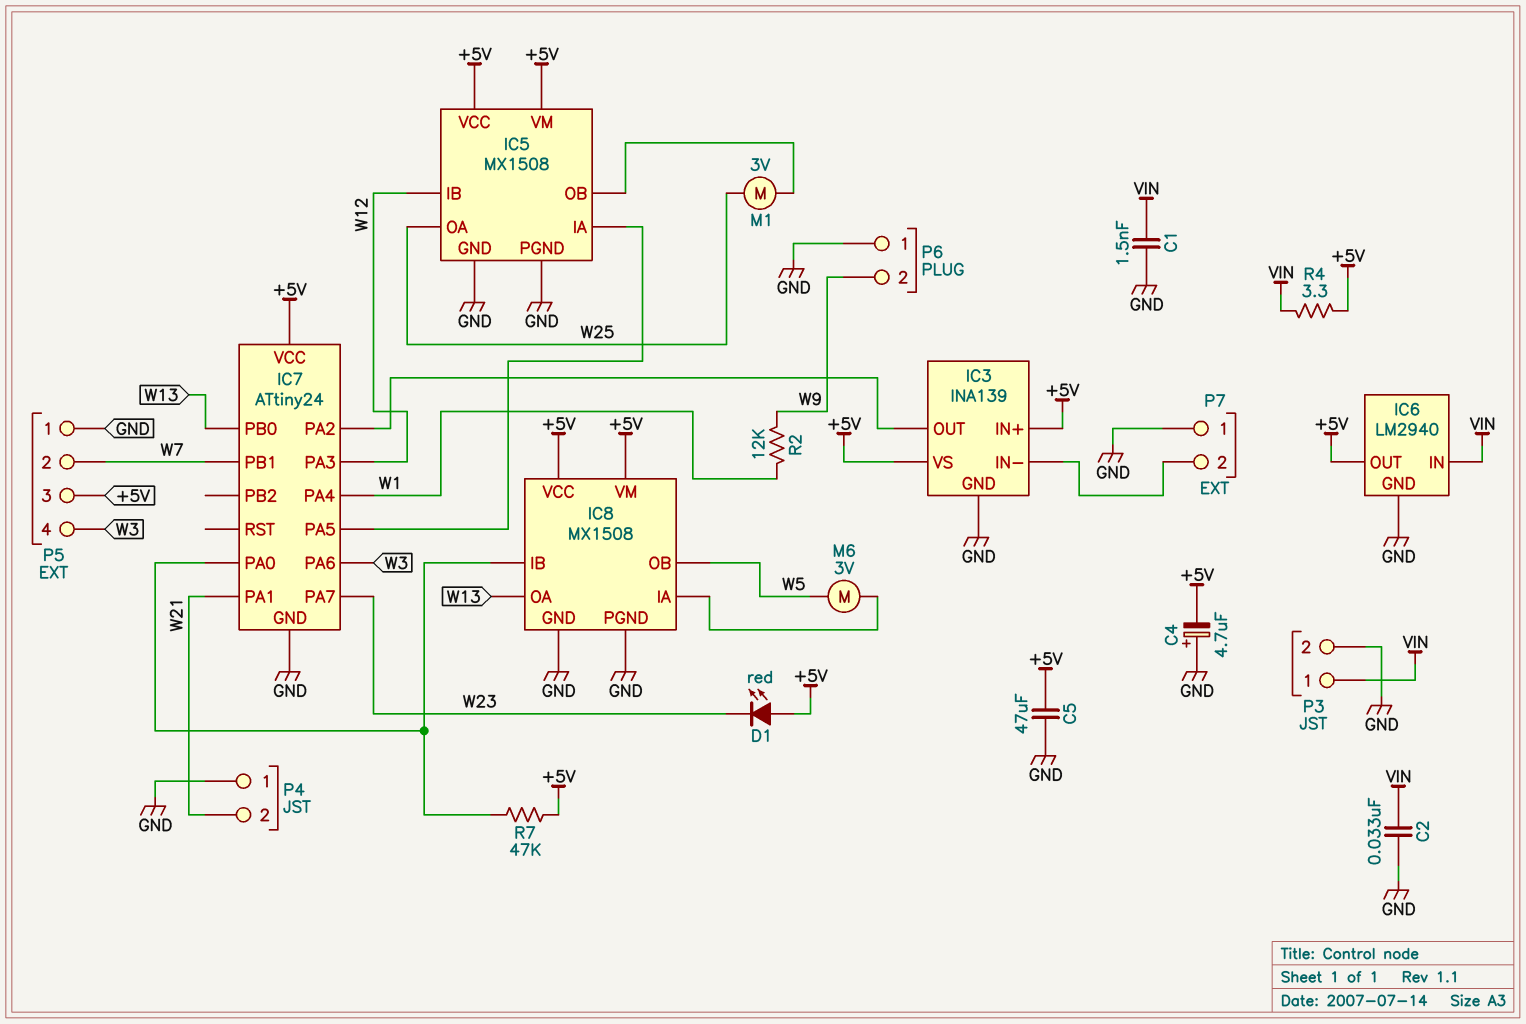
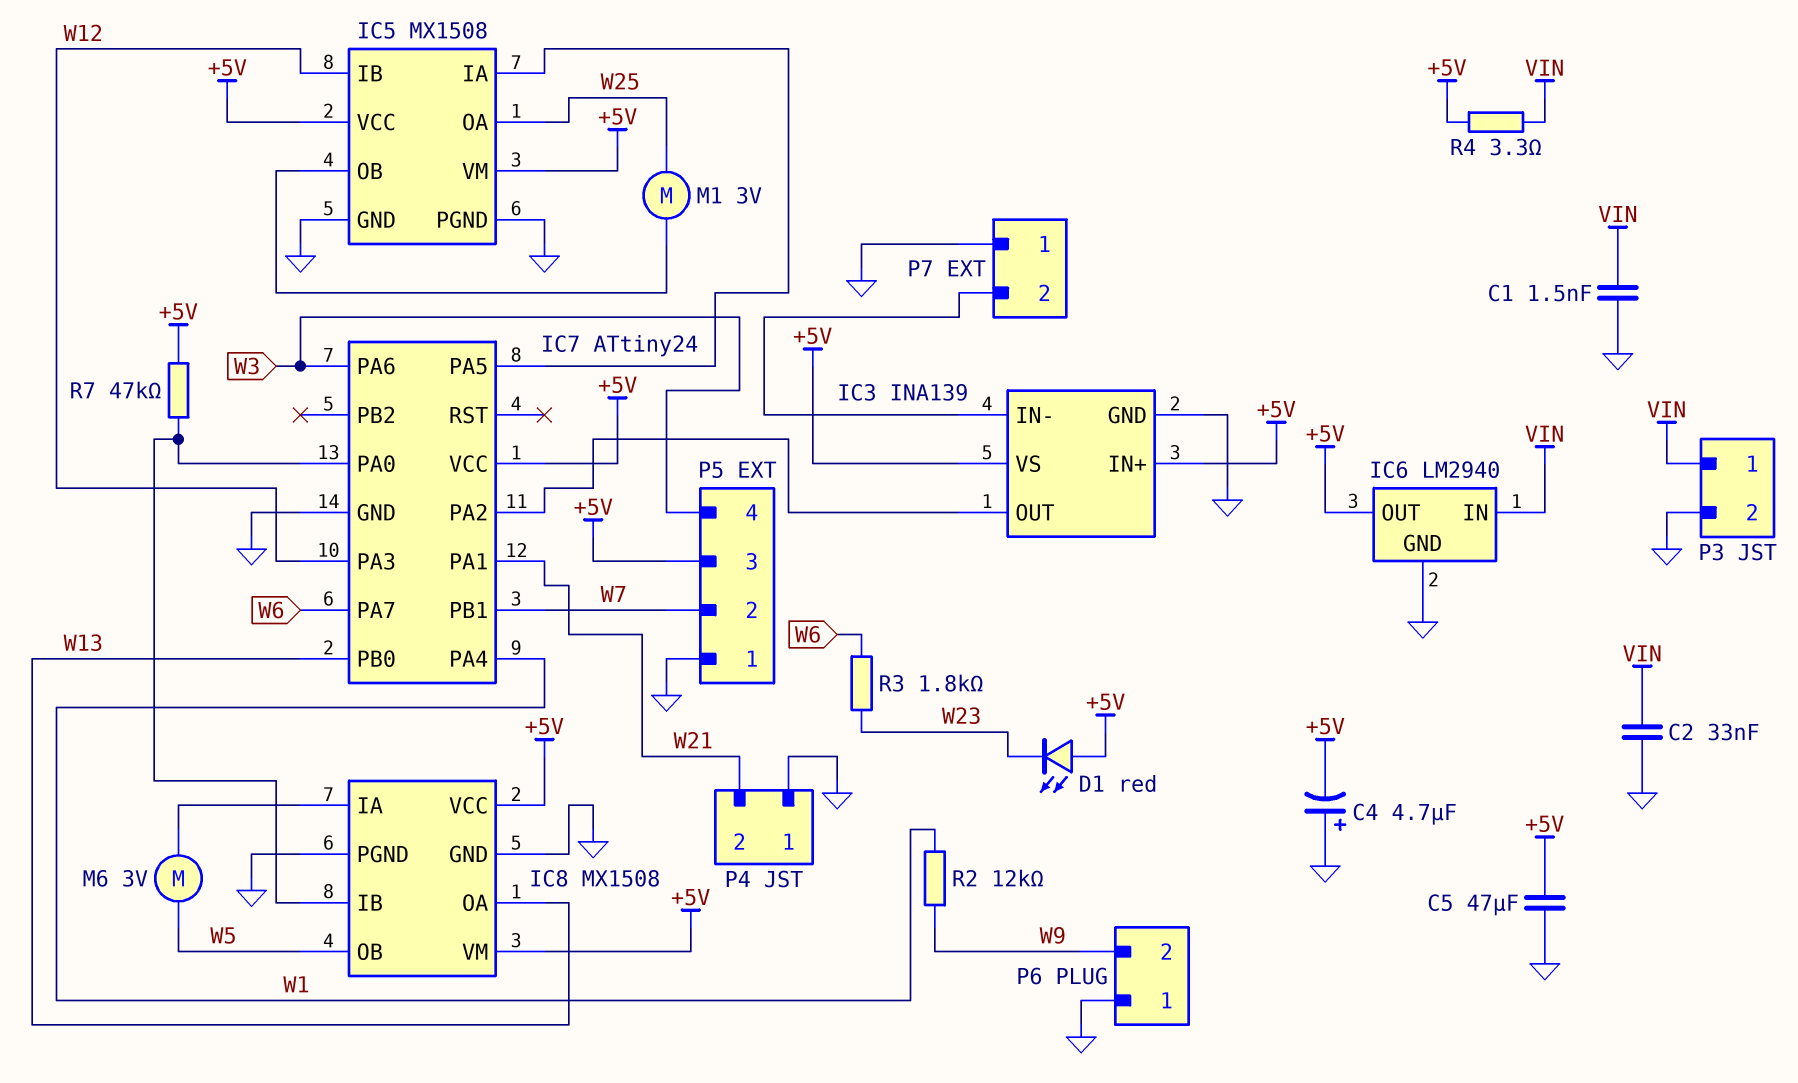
IC7 pin PA7: W23 -> W6
R3: none -> 1.8k (W6, W23)

